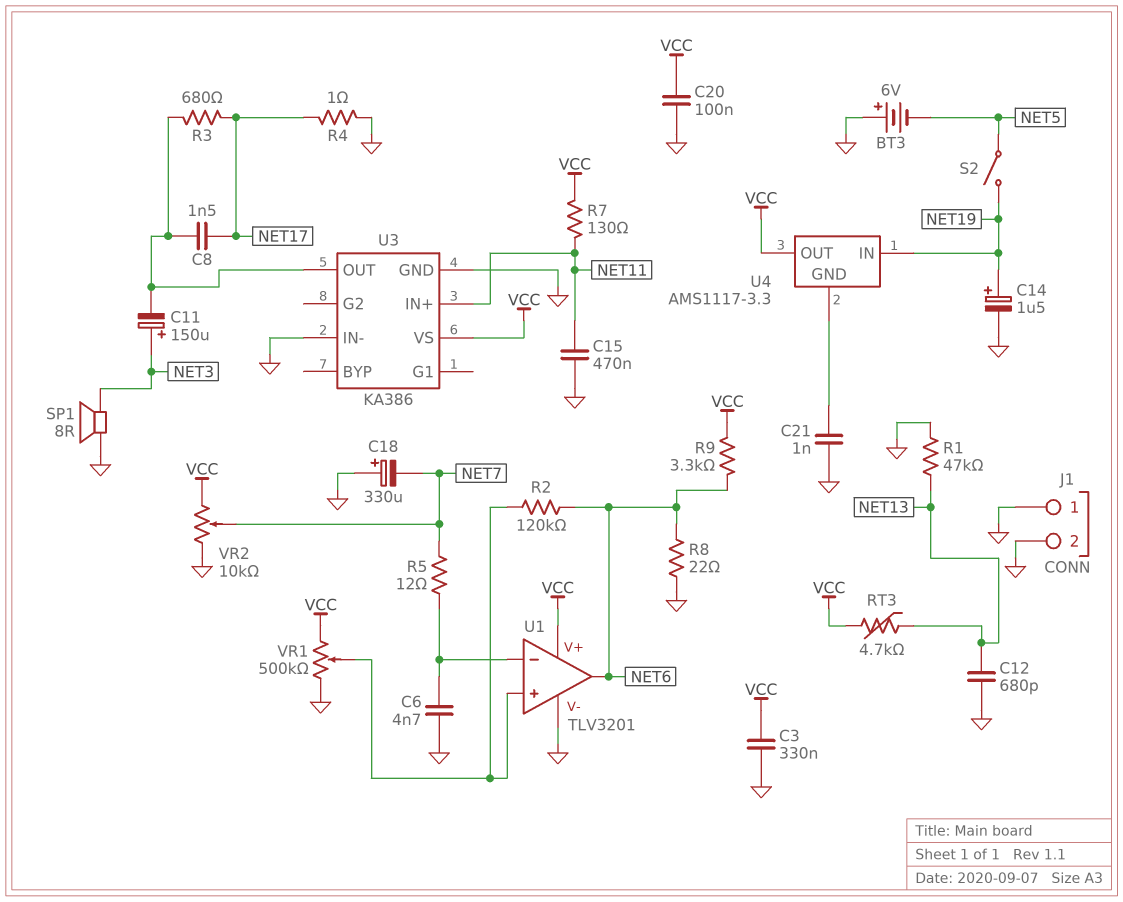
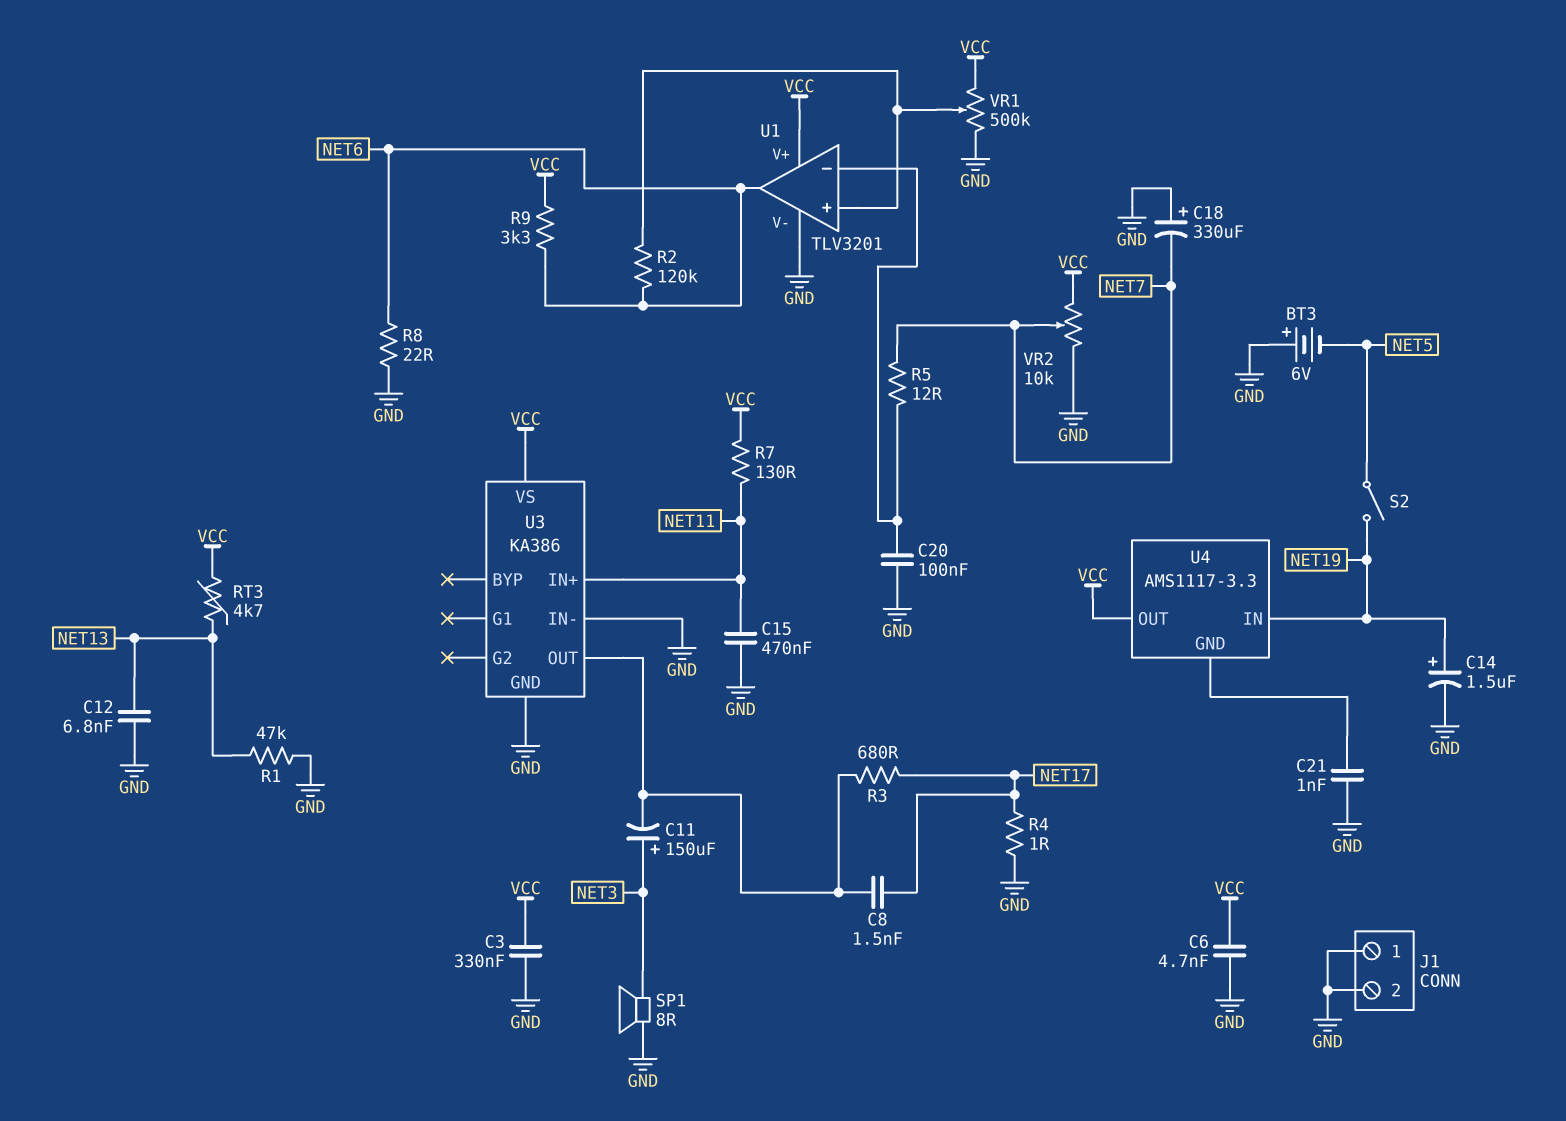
C6: 4.7nF (GND, U1/in-) -> 4.7nF (GND, VCC)
C12: 680pF (GND, NET13) -> 6.8nF (GND, NET13)
C20: 100nF (GND, VCC) -> 100nF (GND, U1/in-)

